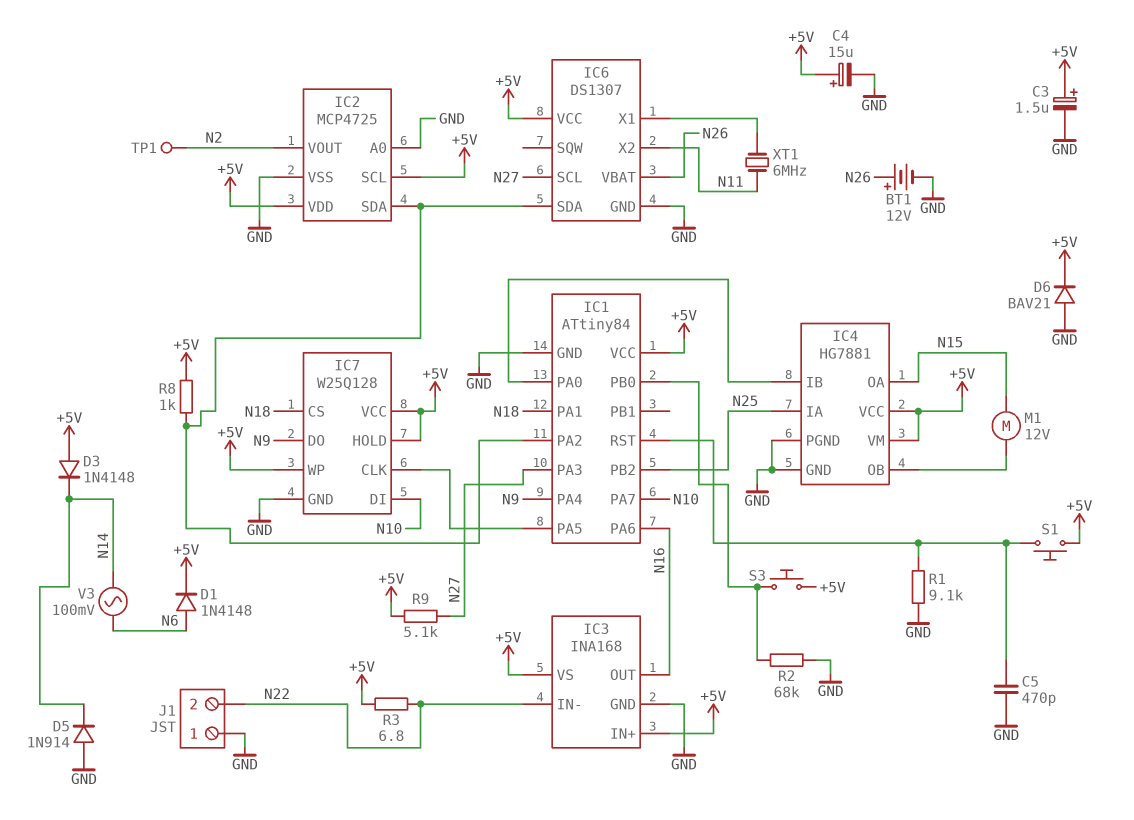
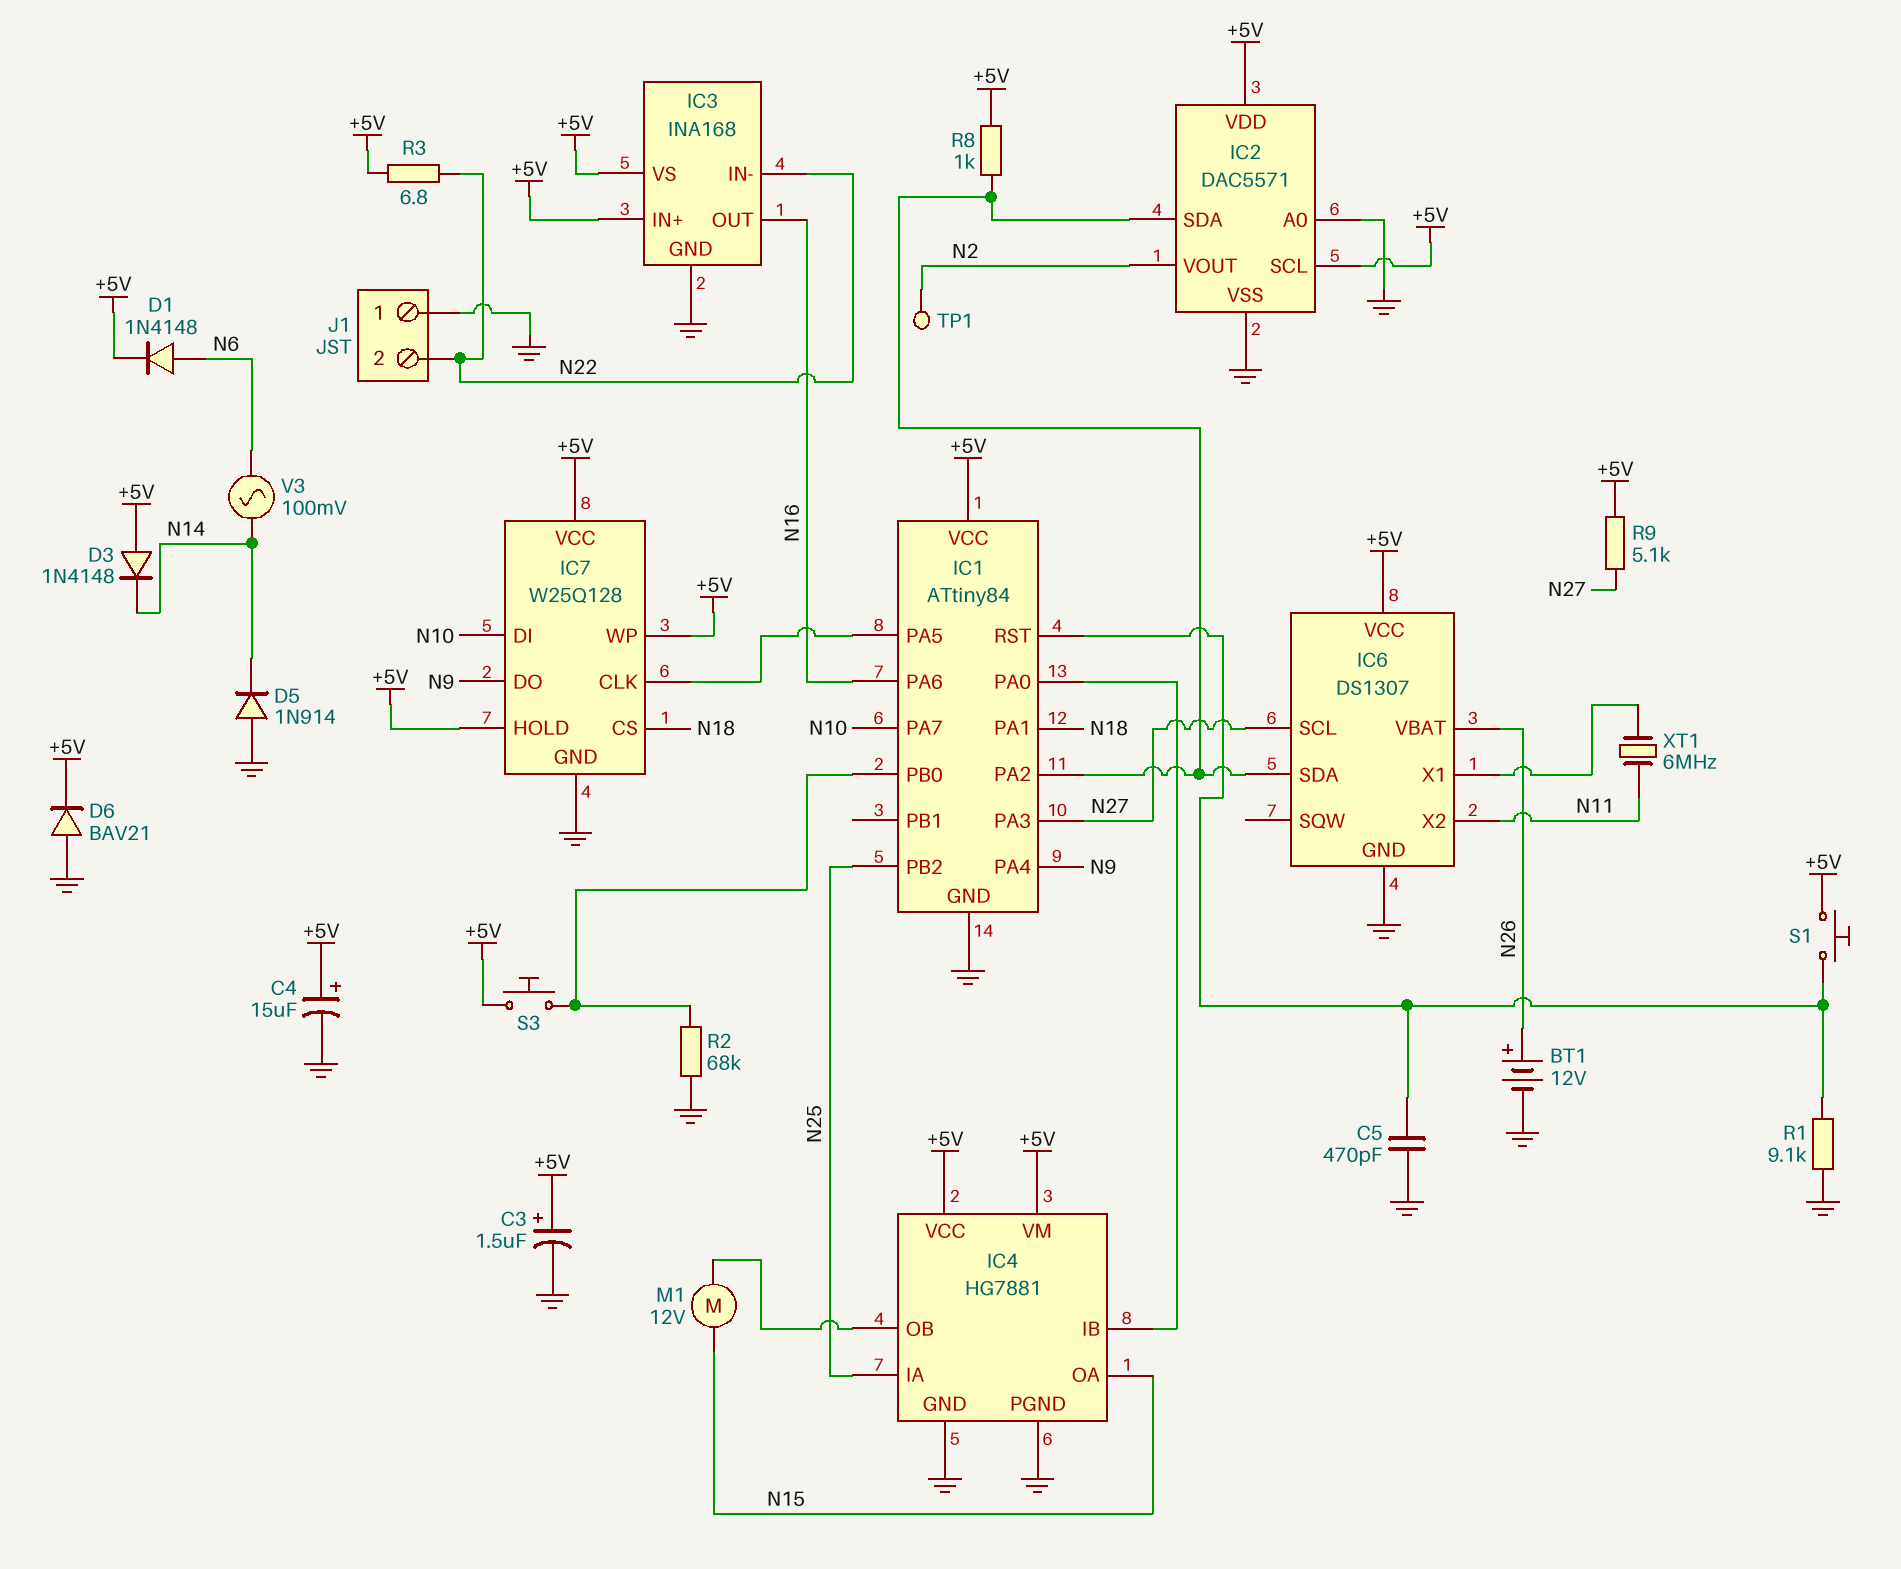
IC2: MCP4725 -> DAC5571

